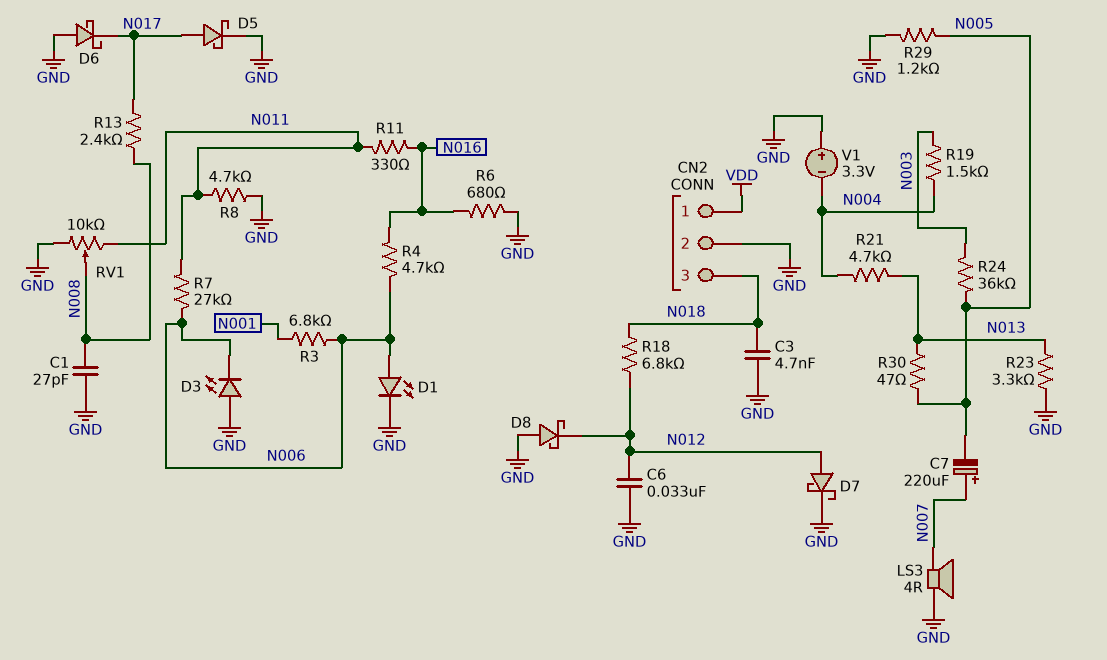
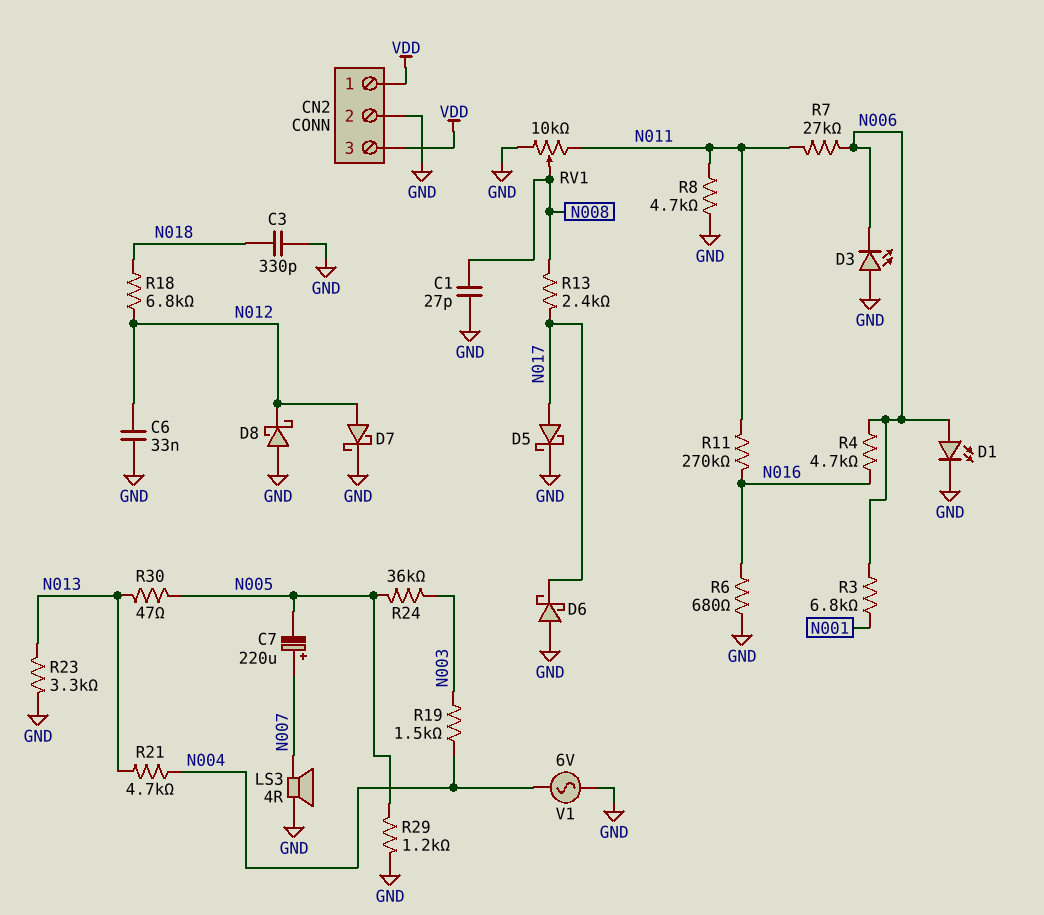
C3: 4.7nF (GND, N018) -> 330pF (GND, N018)
CN2 pin 3: N018 -> VDD
R11: 330 (N011, N016) -> 270k (N011, N016)
V1: 3.3V (plus GND, minus N004) -> AC 6V (GND, N004)

